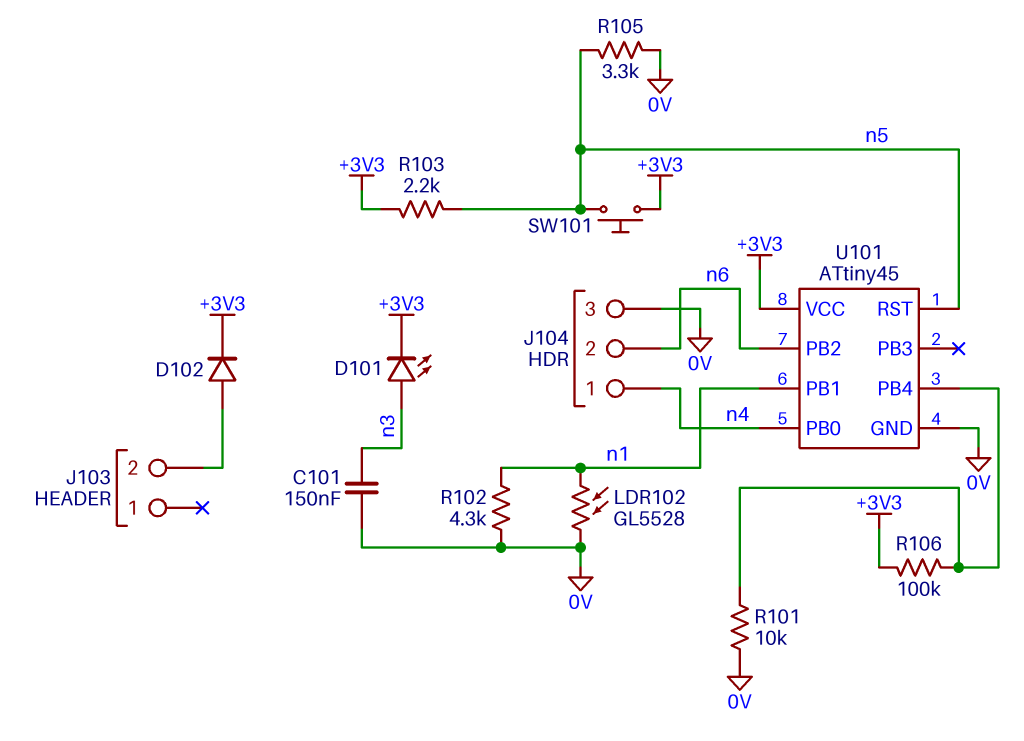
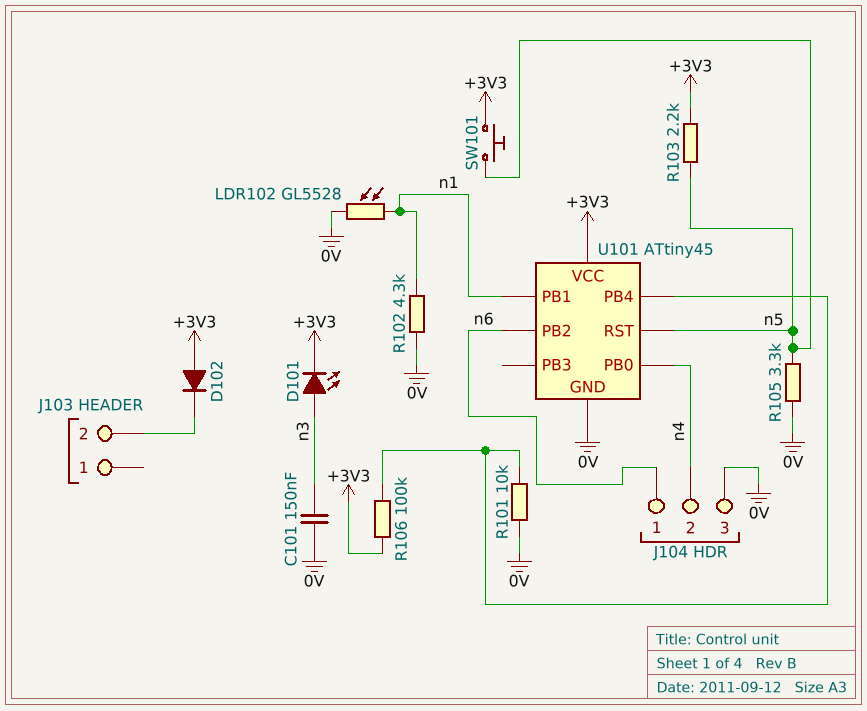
D102: diode (A J103/2, K +3V3) -> diode (A +3V3, K J103/2)
J104 pin 1: n4 -> n6
J104 pin 2: n6 -> n4

